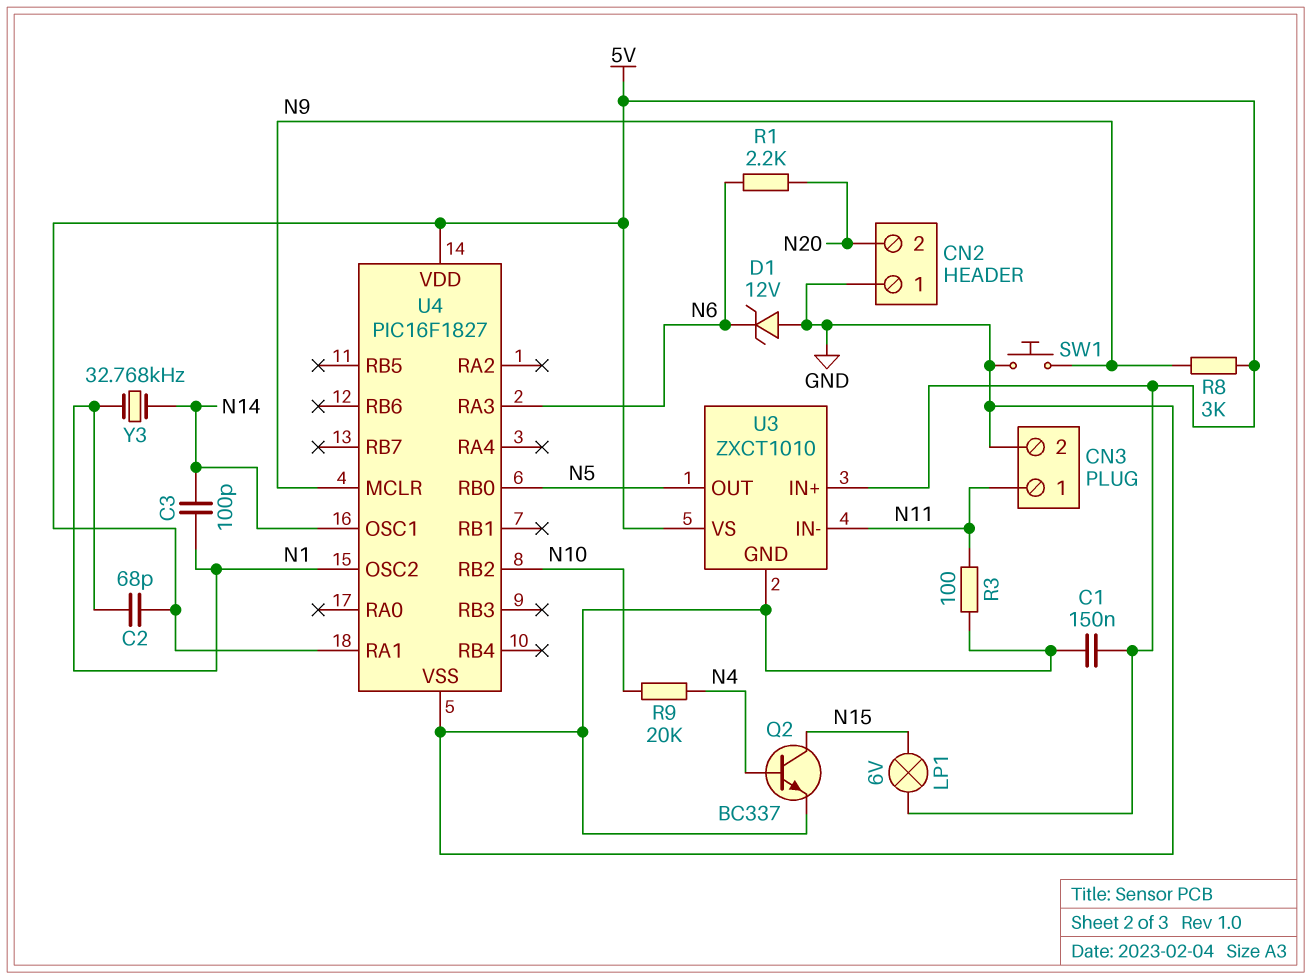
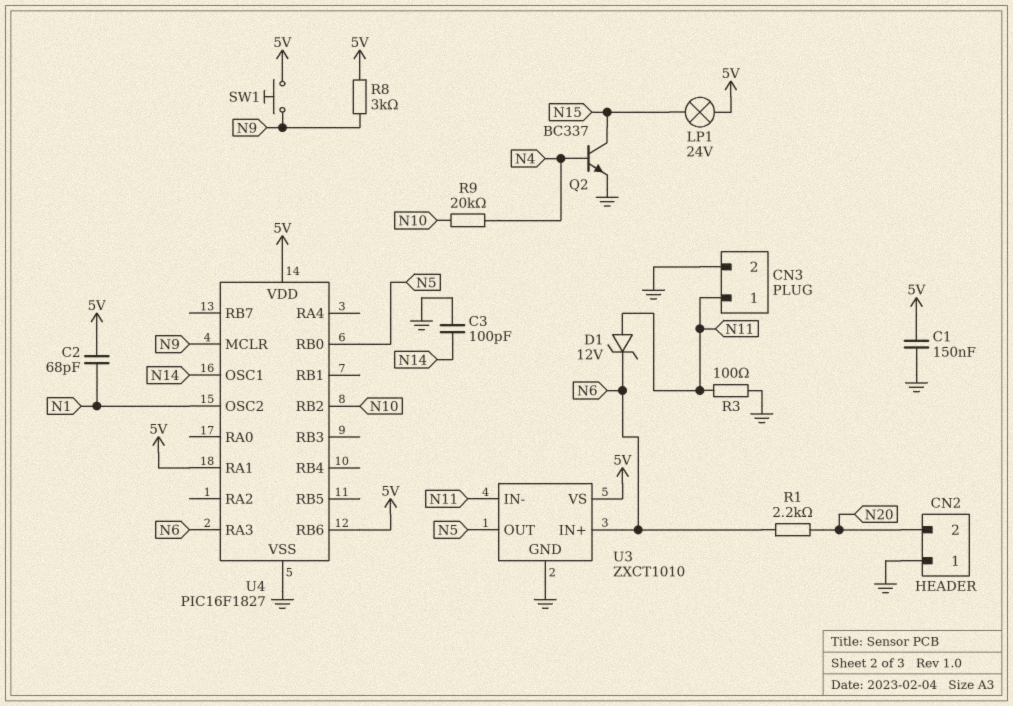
C3: 100pF (N1, N14) -> 100pF (GND, N14)
D1: zener 12V (A GND, K N6) -> zener 12V (A N11, K N6)
LP1: lamp 6V (5V, N15) -> lamp 24V (5V, N15)
SW1: button (GND, N9) -> button (5V, N9)
U3 pin IN+: 5V -> N6
U4 pin RB6: none -> 5V
Y3: 32.768kHz (N1, N14) -> none

